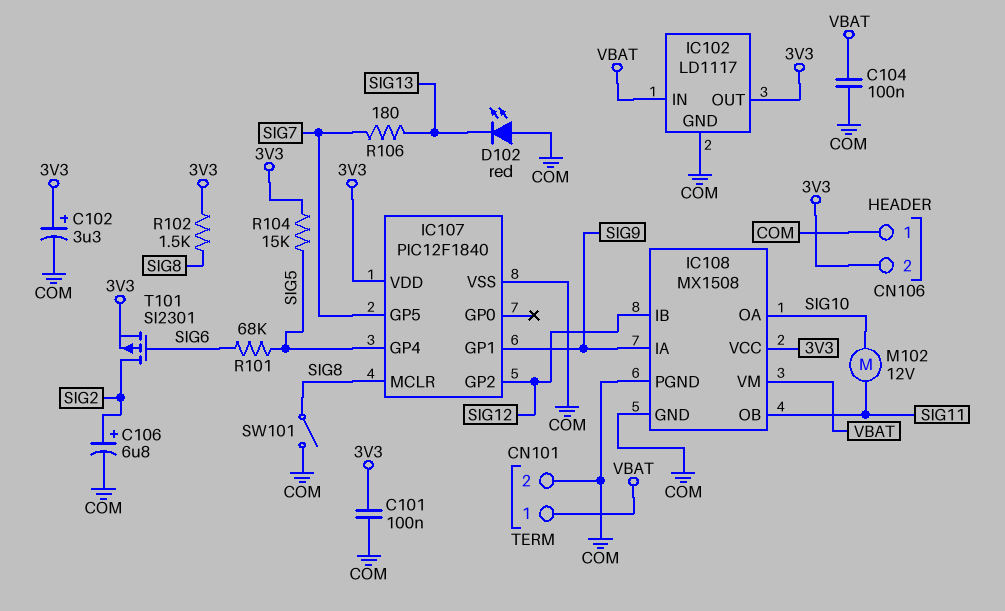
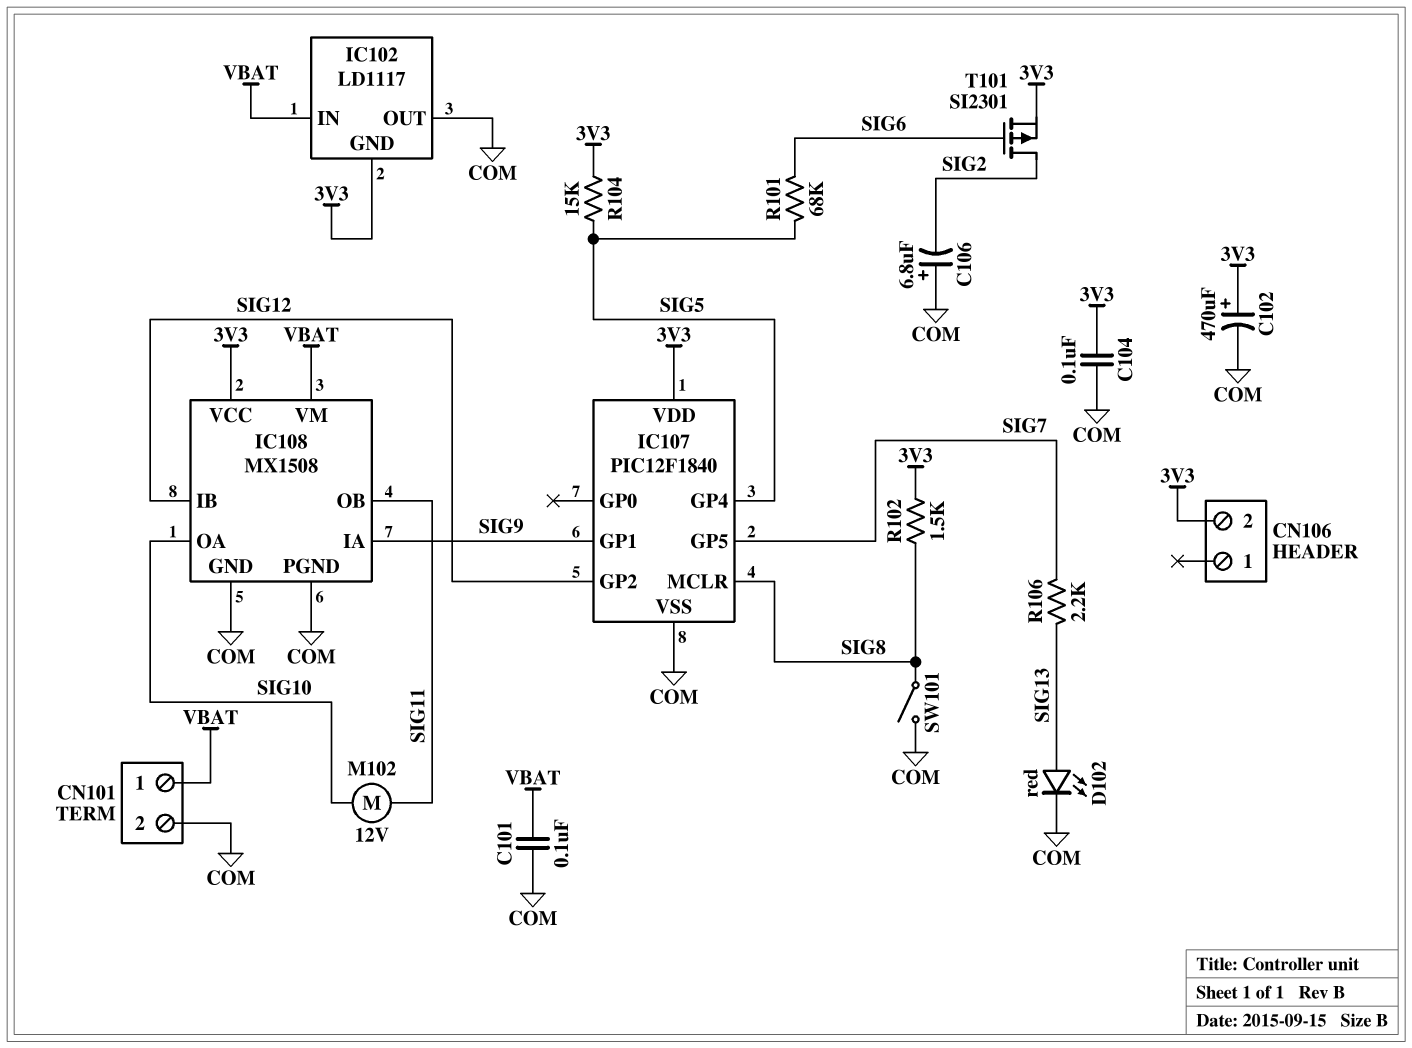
C101: 100nF (3V3, COM) -> 100nF (COM, VBAT)
C102: 3.3uF (plus 3V3, minus COM) -> 470uF (plus 3V3, minus COM)
C104: 100nF (COM, VBAT) -> 100nF (3V3, COM)
C106: 6.8uF (plus SIG2, minus COM) -> 6.8uF (plus COM, minus SIG2)
CN106 pin 1: COM -> none
D102: LED red (A COM, K SIG13) -> LED red (A SIG13, K COM)
IC102 pin GND: COM -> 3V3
IC102 pin OUT: 3V3 -> COM
R106: 180 (SIG7, SIG13) -> 2.2k (SIG7, SIG13)

